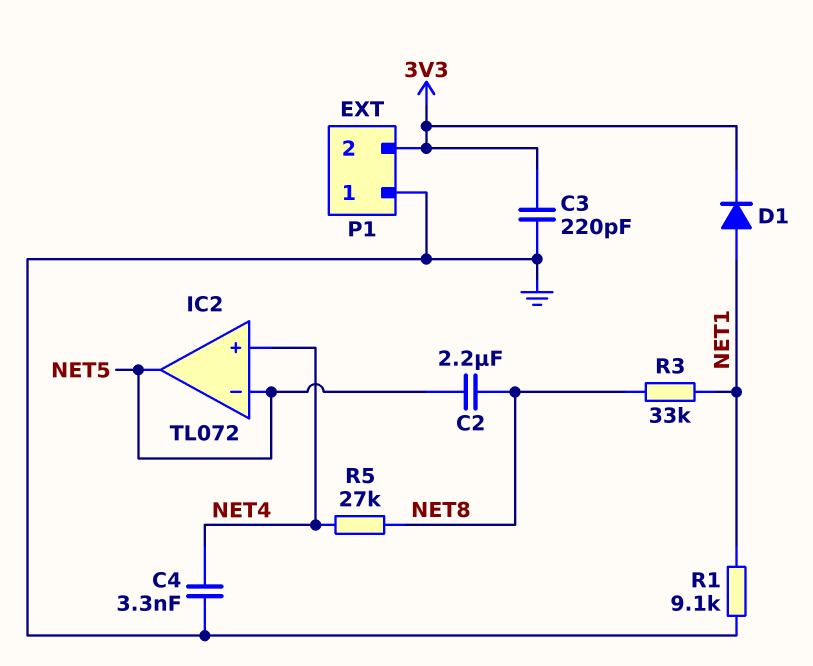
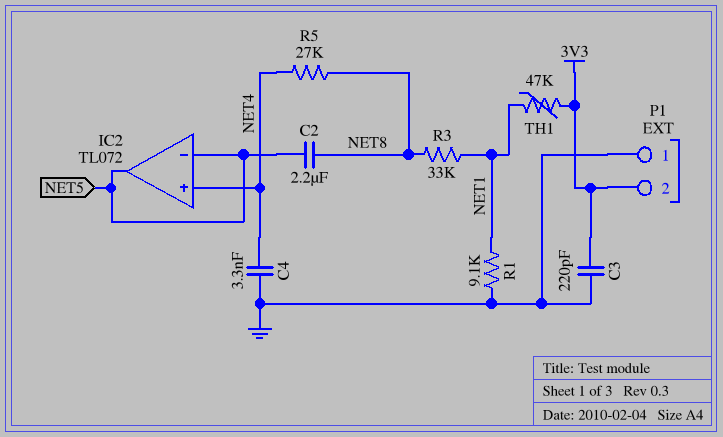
D1: diode (A NET1, K 3V3) -> none
TH1: none -> 47k (3V3, NET1)

